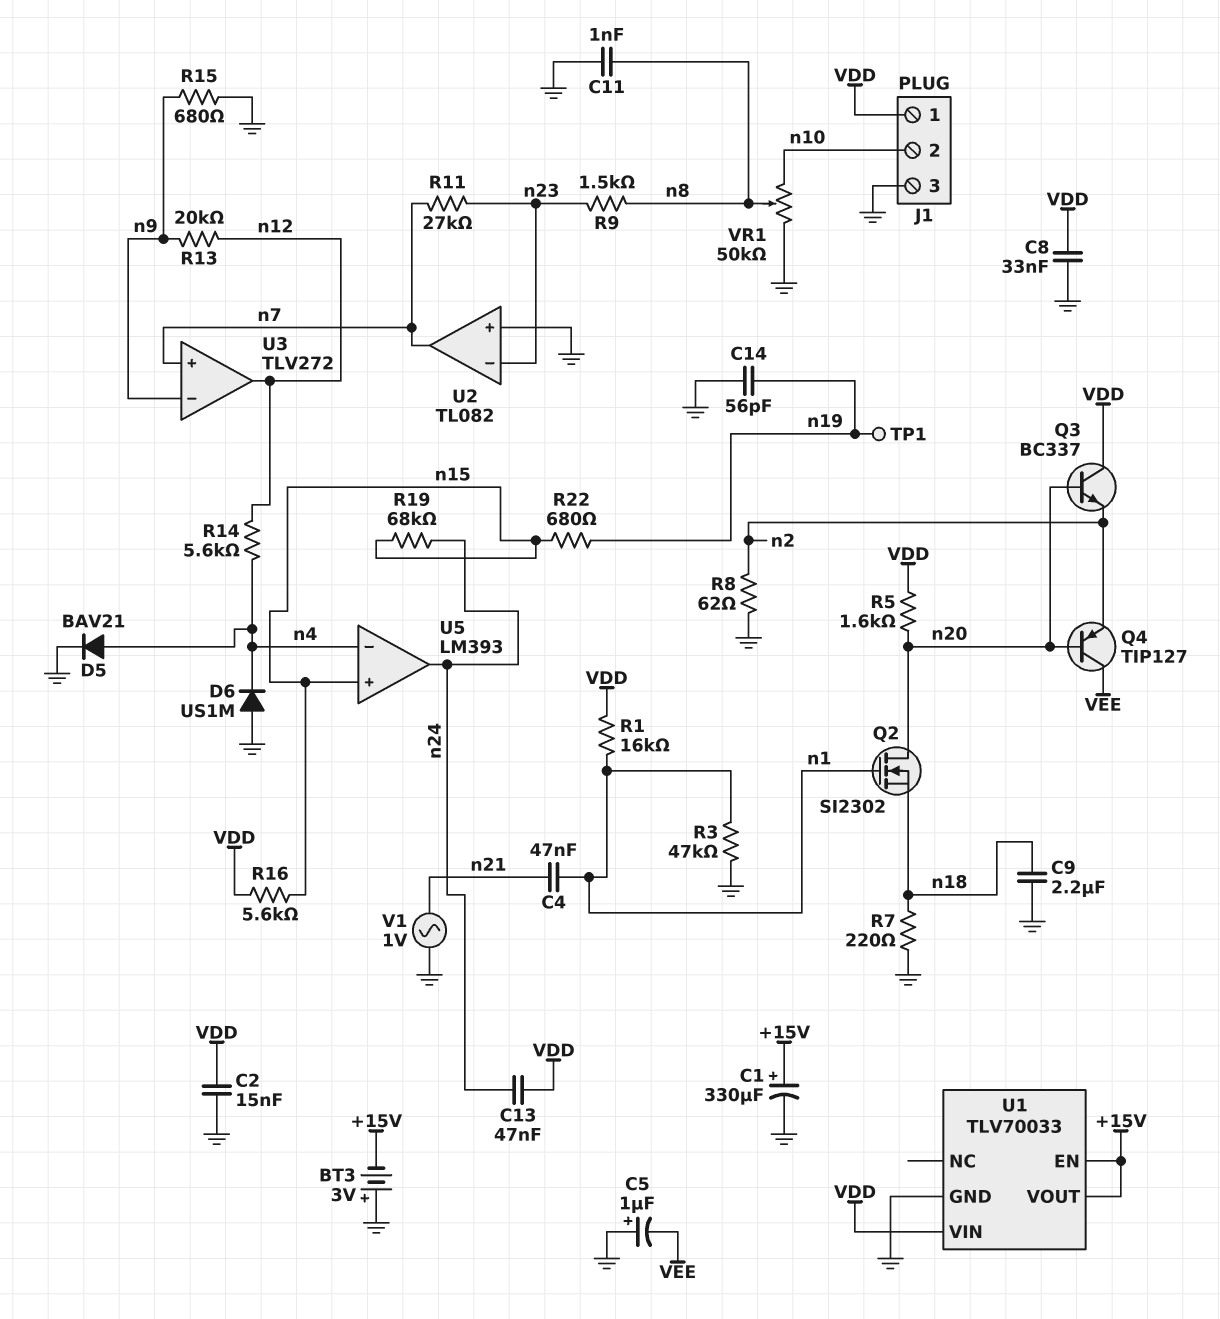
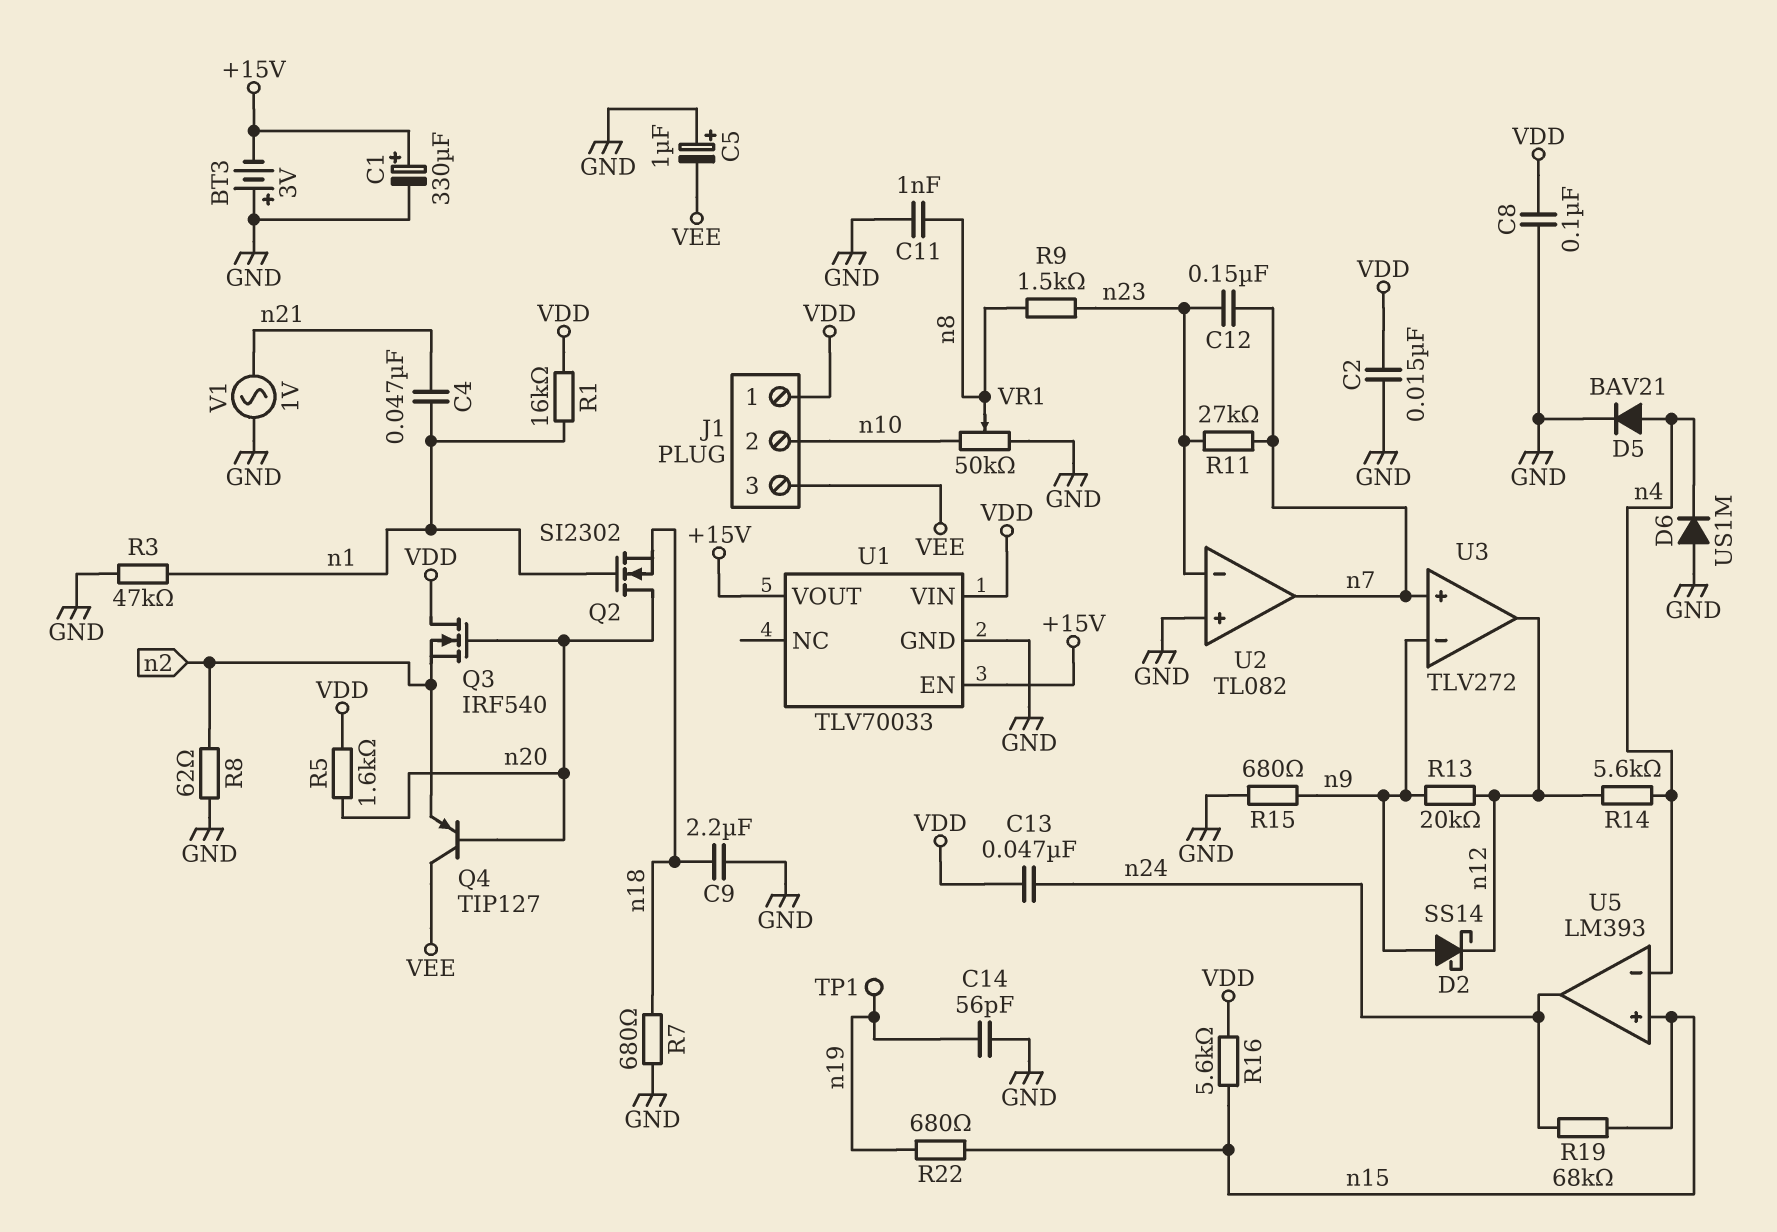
C8: 33nF (GND, VDD) -> 100nF (GND, VDD)
C12: none -> 150nF (n7, n23)
D2: none -> schottky SS14 (A n9, K n12)
J1 pin 3: GND -> VEE
Q3: NPN BC337 (B n20, C VDD, E n2) -> NMOS IRF540 (G n20, D VDD, S n2)
R7: 220 (GND, n18) -> 680 (GND, n18)

